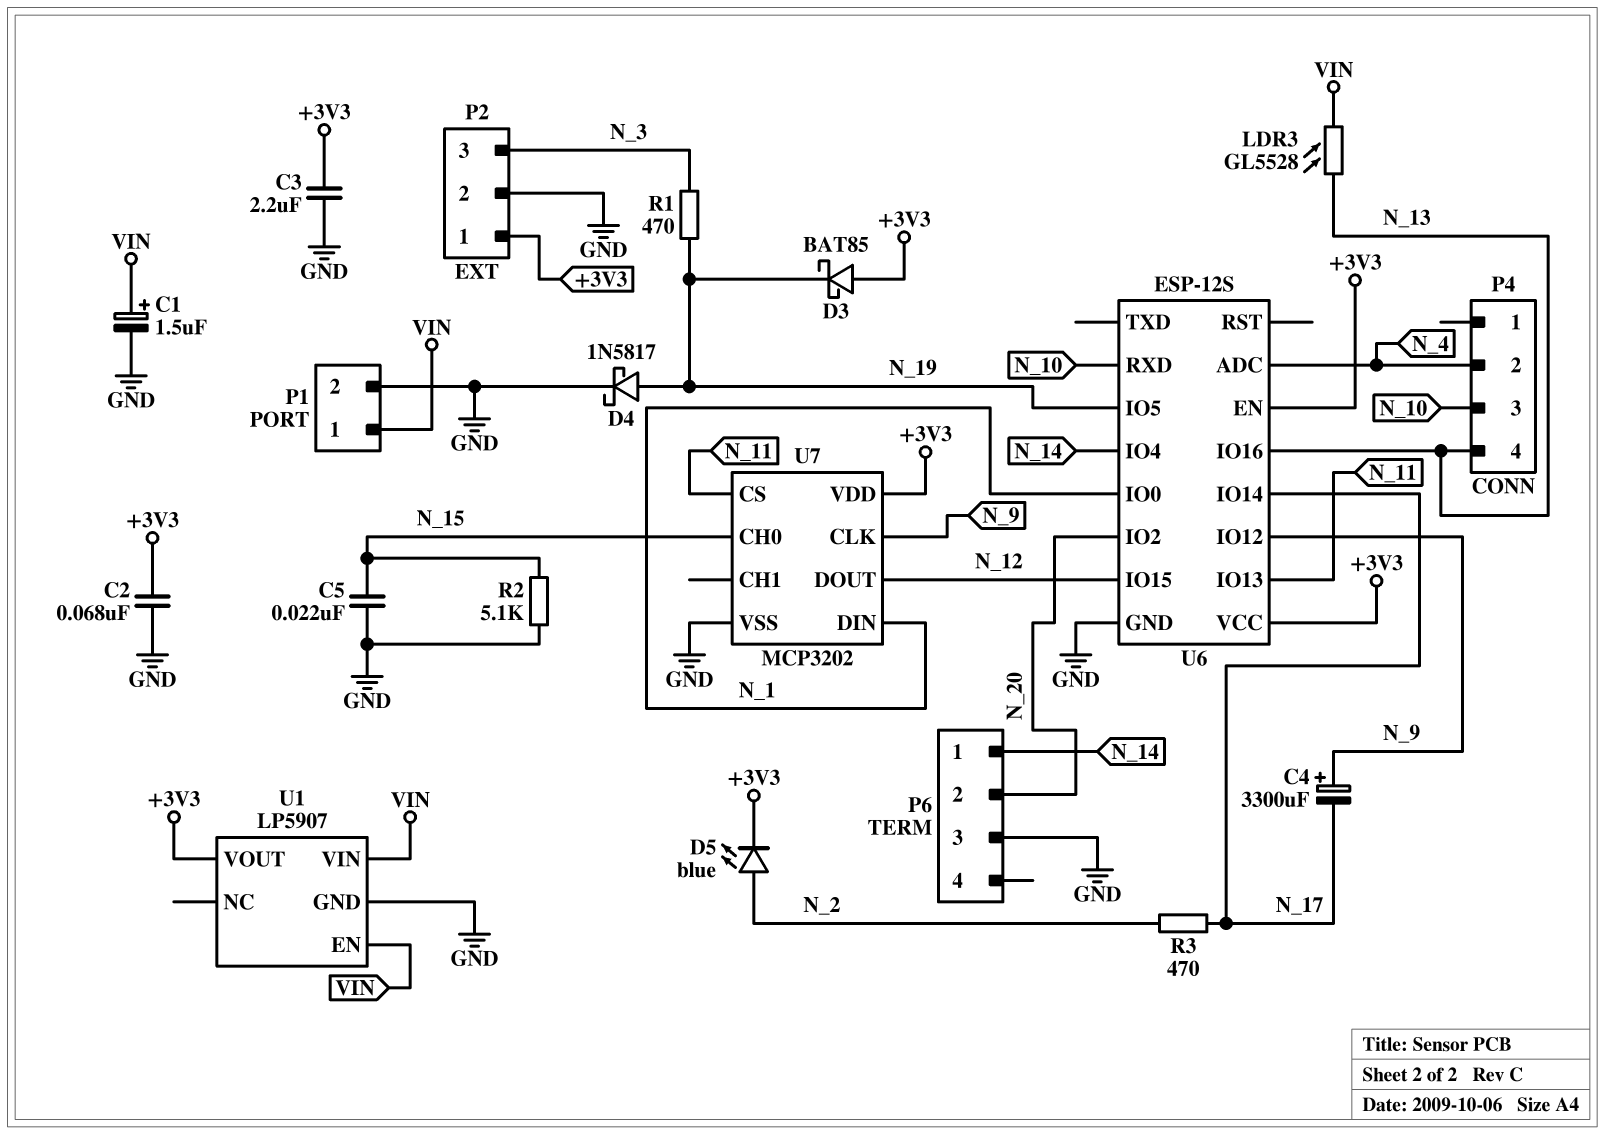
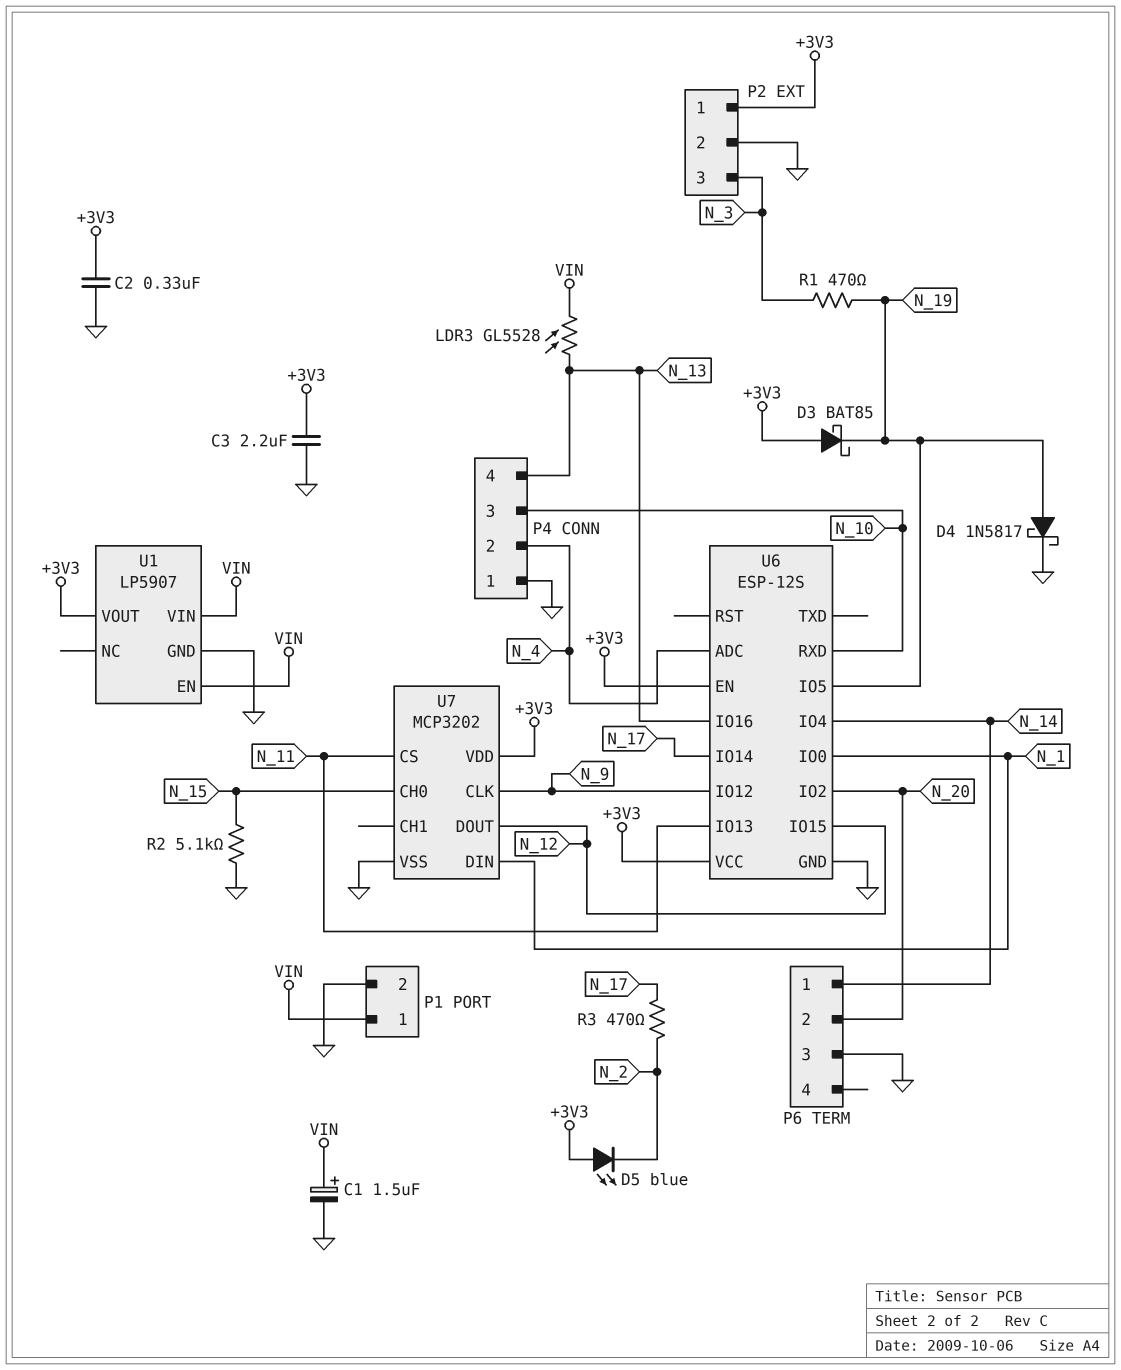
C2: 68nF (+3V3, GND) -> 330nF (+3V3, GND)
C4: 3300uF (plus N_9, minus N_17) -> none
C5: 22nF (GND, N_15) -> none
D5: LED blue (A N_2, K +3V3) -> LED blue (A +3V3, K N_2)
P4 pin 1: none -> GND

